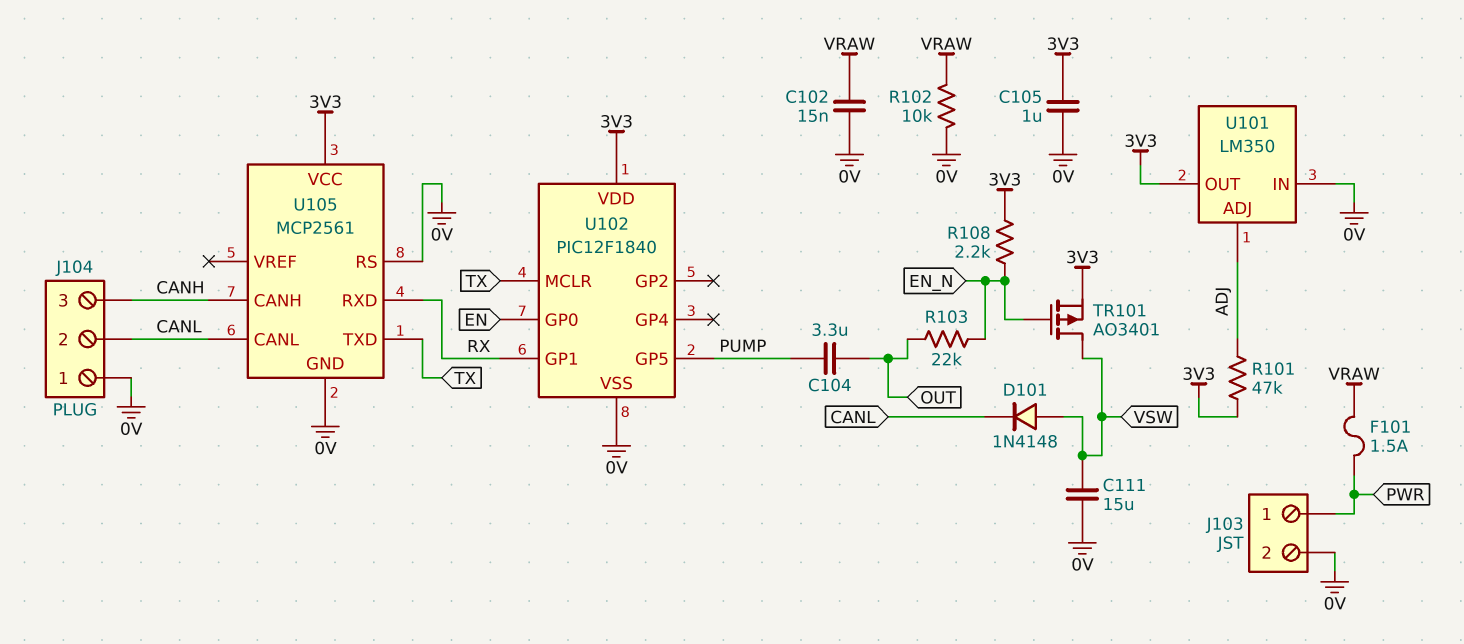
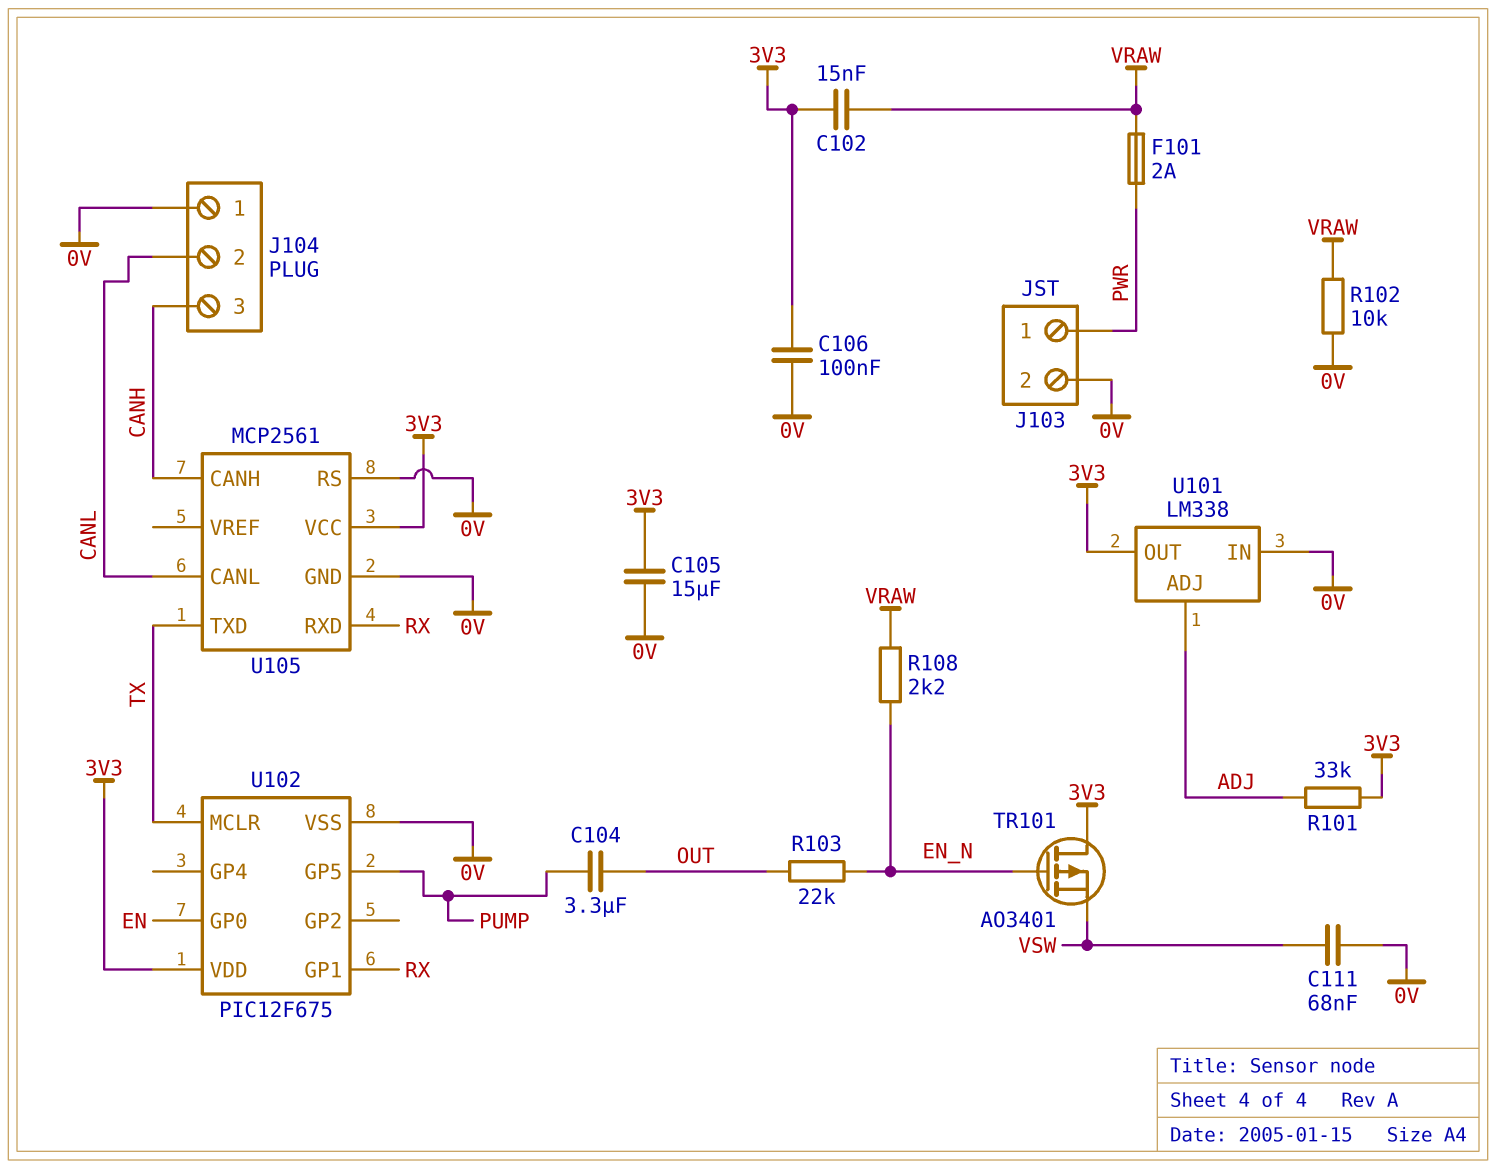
C102: 15nF (0V, VRAW) -> 15nF (3V3, VRAW)
C105: 1uF (0V, 3V3) -> 15uF (0V, 3V3)
C106: none -> 100nF (0V, 3V3)
C111: 15uF (0V, VSW) -> 68nF (0V, VSW)
D101: diode 1N4148 (A VSW, K CANL) -> none
F101: 1.5A (PWR, VRAW) -> 2A (PWR, VRAW)
R101: 47k (3V3, ADJ) -> 33k (3V3, ADJ)
R108: 2.2k (3V3, EN_N) -> 2.2k (EN_N, VRAW)
TR101: PMOS AO3401 (G EN_N, D VSW, S 3V3) -> PMOS AO3401 (G EN_N, D 3V3, S VSW)
U101: LM350 -> LM338
U102: PIC12F1840 -> PIC12F675

